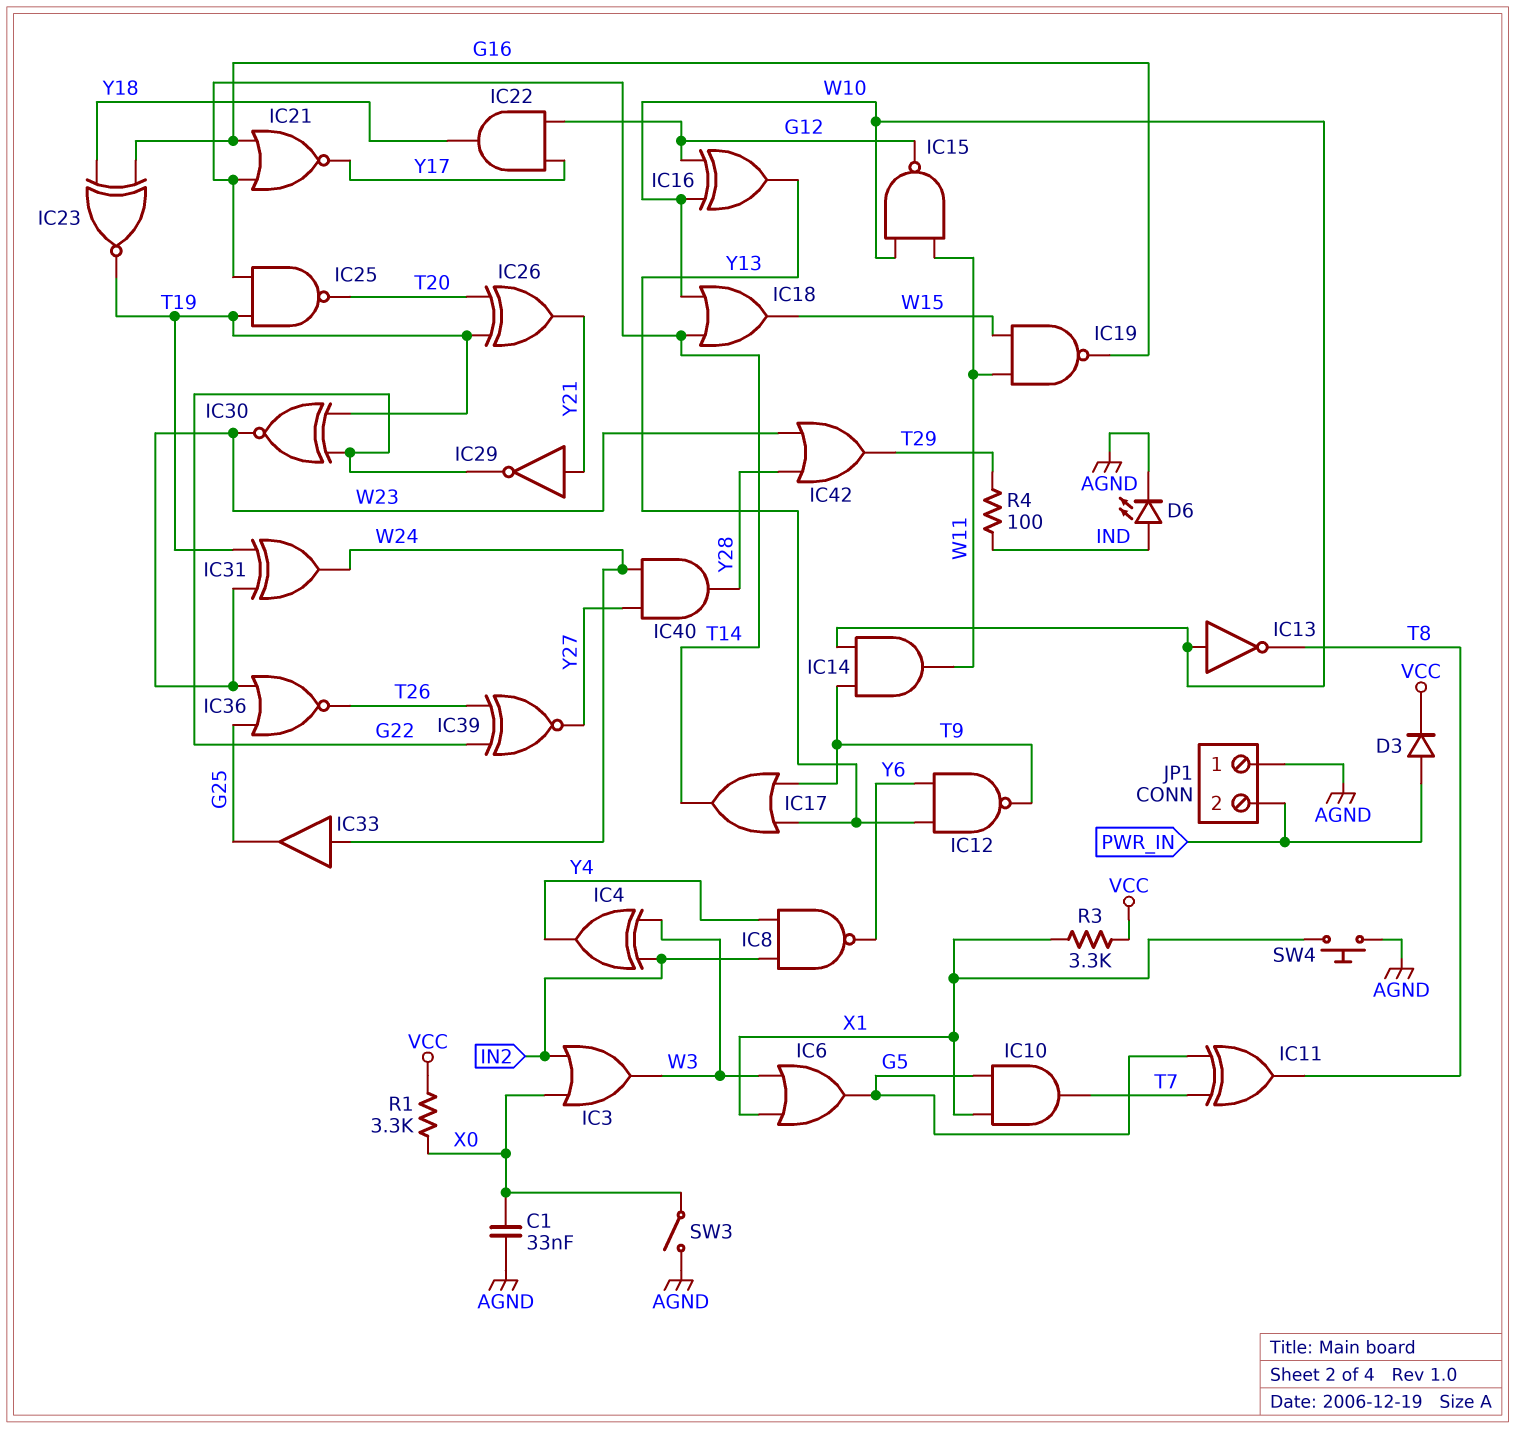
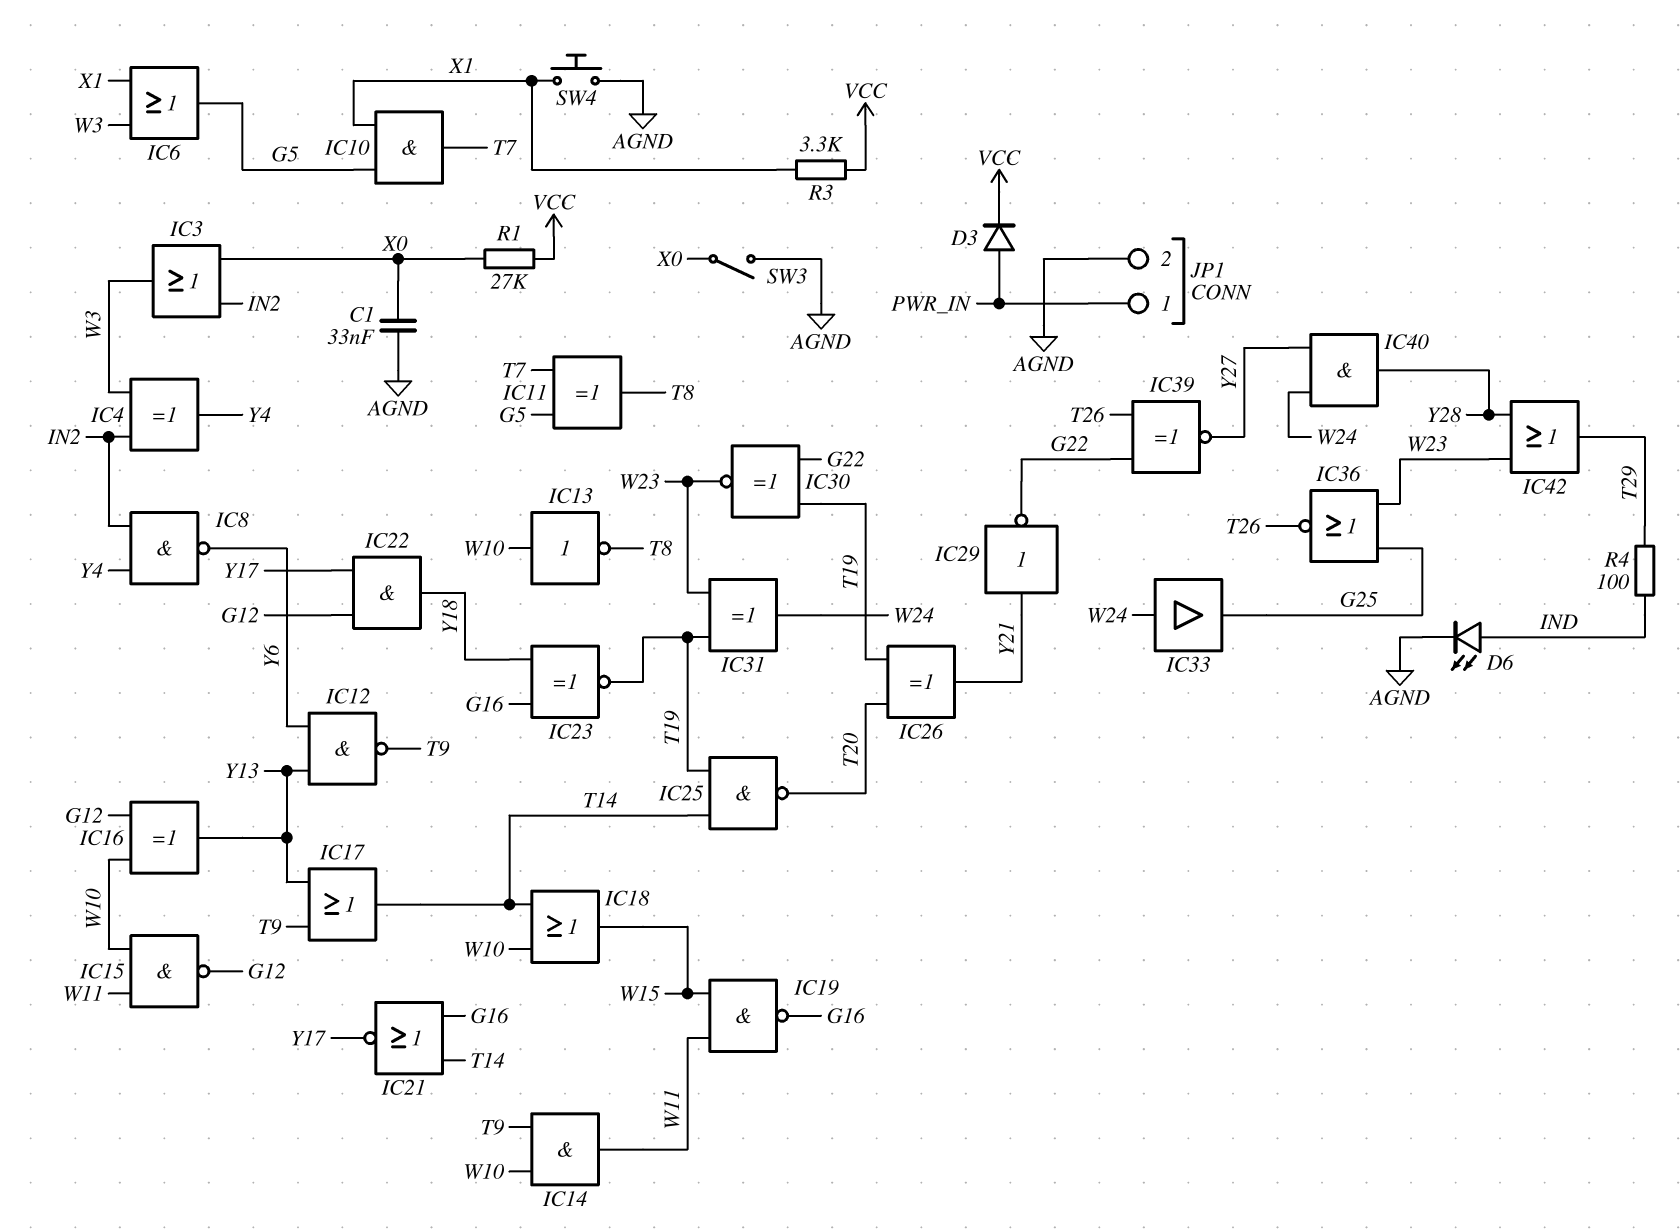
JP1 pin 1: AGND -> PWR_IN
JP1 pin 2: PWR_IN -> AGND
R1: 3.3k (VCC, X0) -> 27k (VCC, X0)

